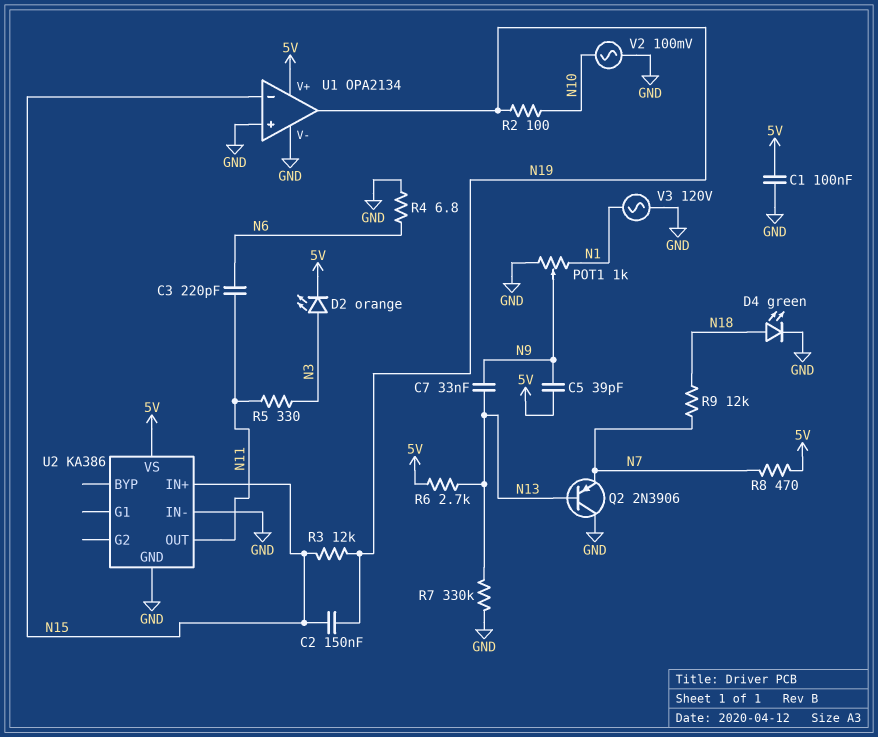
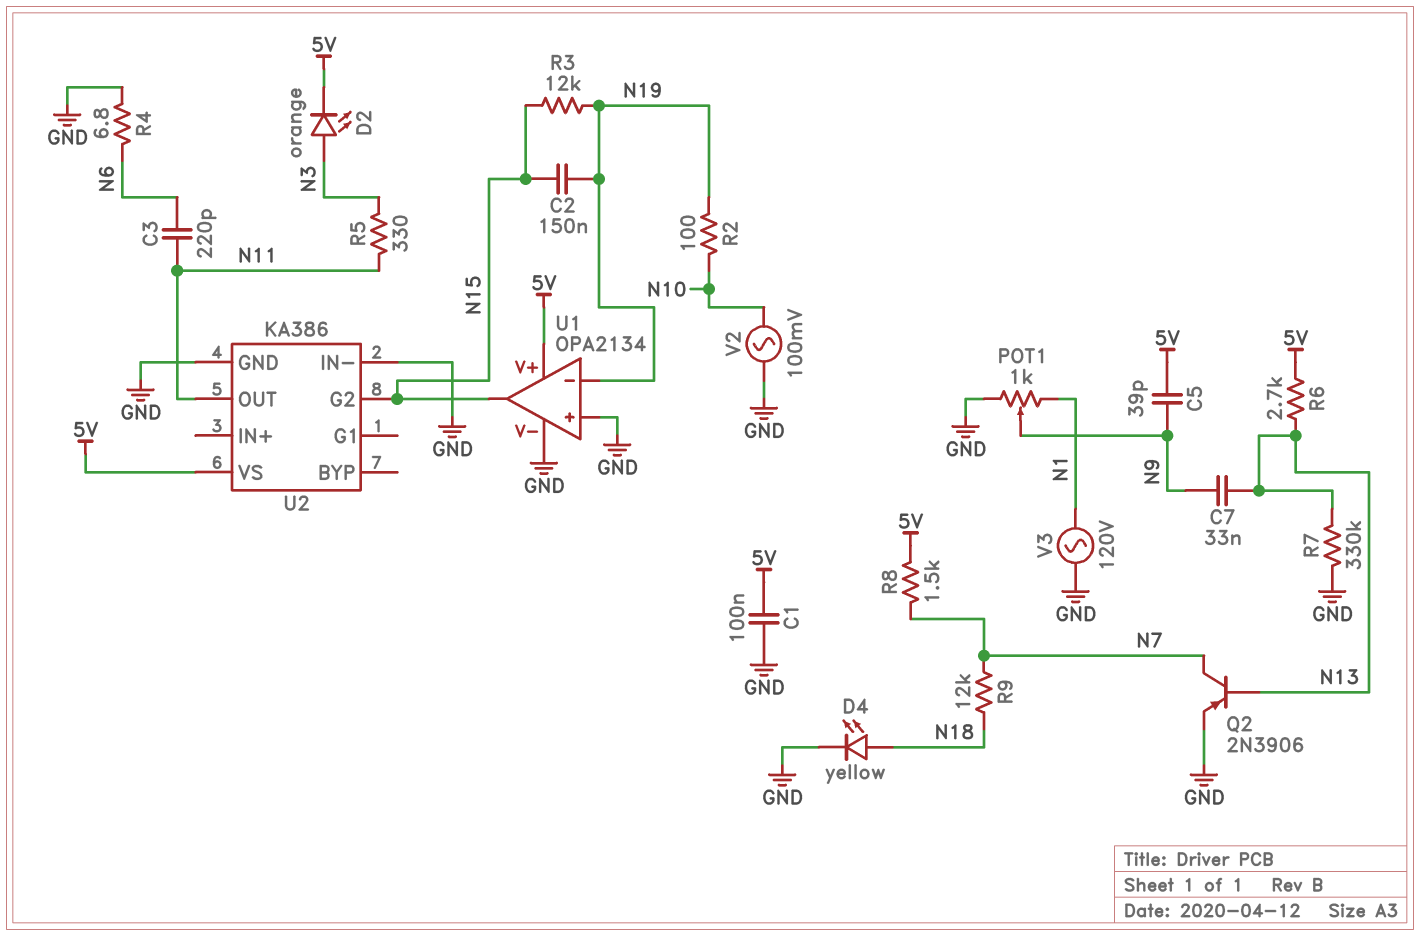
D4: LED green (A N18, K GND) -> LED yellow (A N18, K GND)
Q2: PNP 2N3906 (B N13, C GND, E N7) -> PNP 2N3906 (B N13, C N7, E GND)
R8: 470 (5V, N7) -> 1.5k (5V, N7)
U1 pin in-: N15 -> N19
U1 pin out: N19 -> N15
U2 pin G2: none -> N15
U2 pin IN+: N15 -> none

